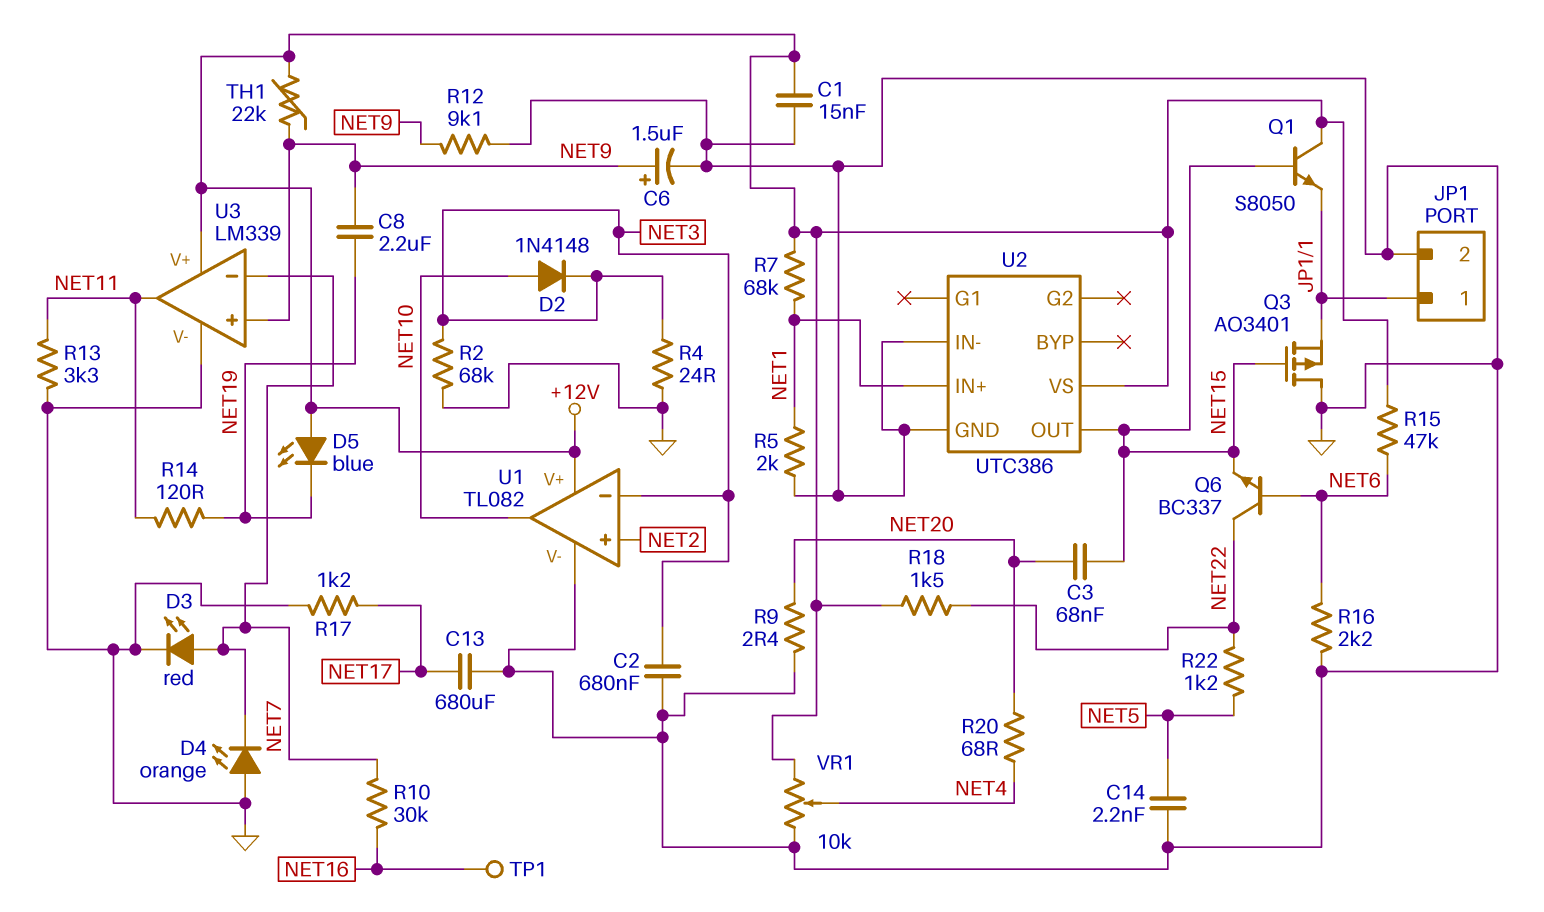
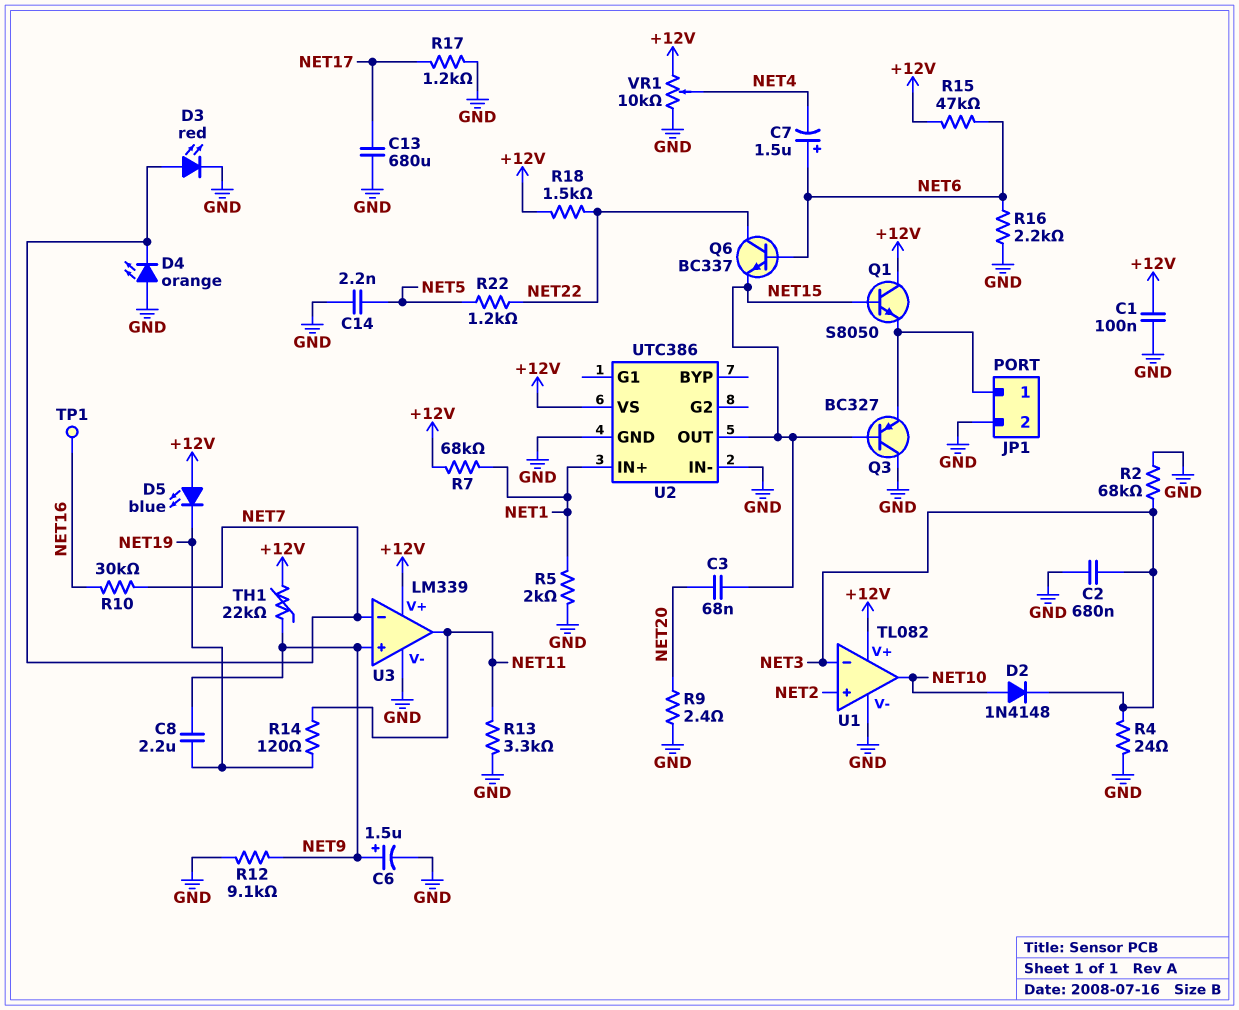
C1: 15nF (+12V, GND) -> 100nF (+12V, GND)
C7: none -> 1.5uF (plus NET6, minus NET4)
Q3: PMOS AO3401 (G NET15, D GND, S JP1/1) -> PNP BC327 (B NET15, C GND, E JP1/1)
R20: 68 (NET4, NET20) -> none

